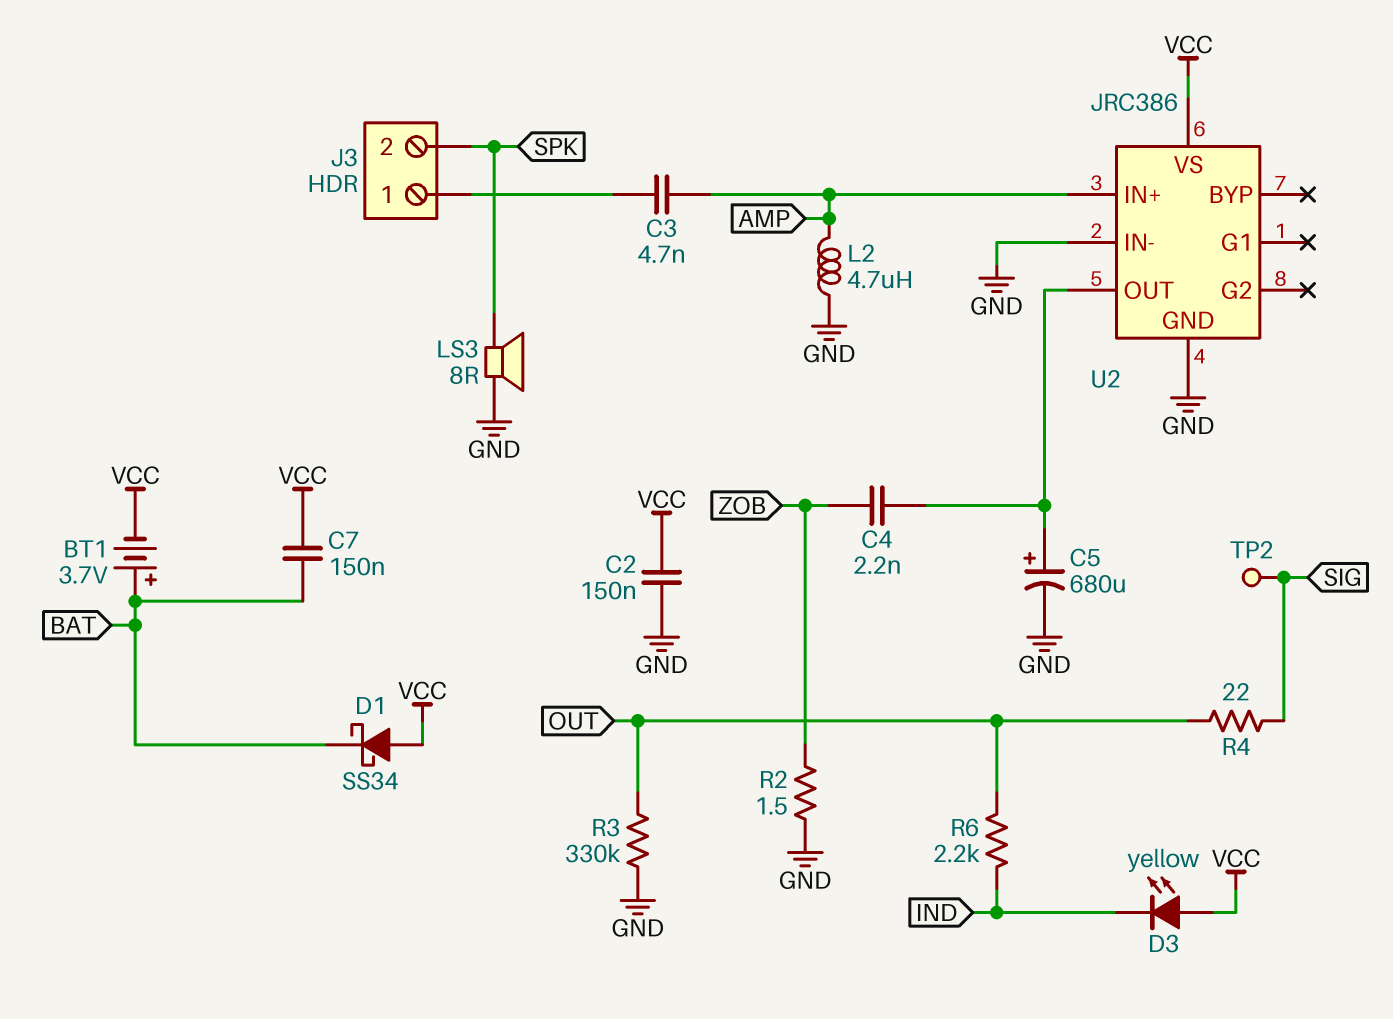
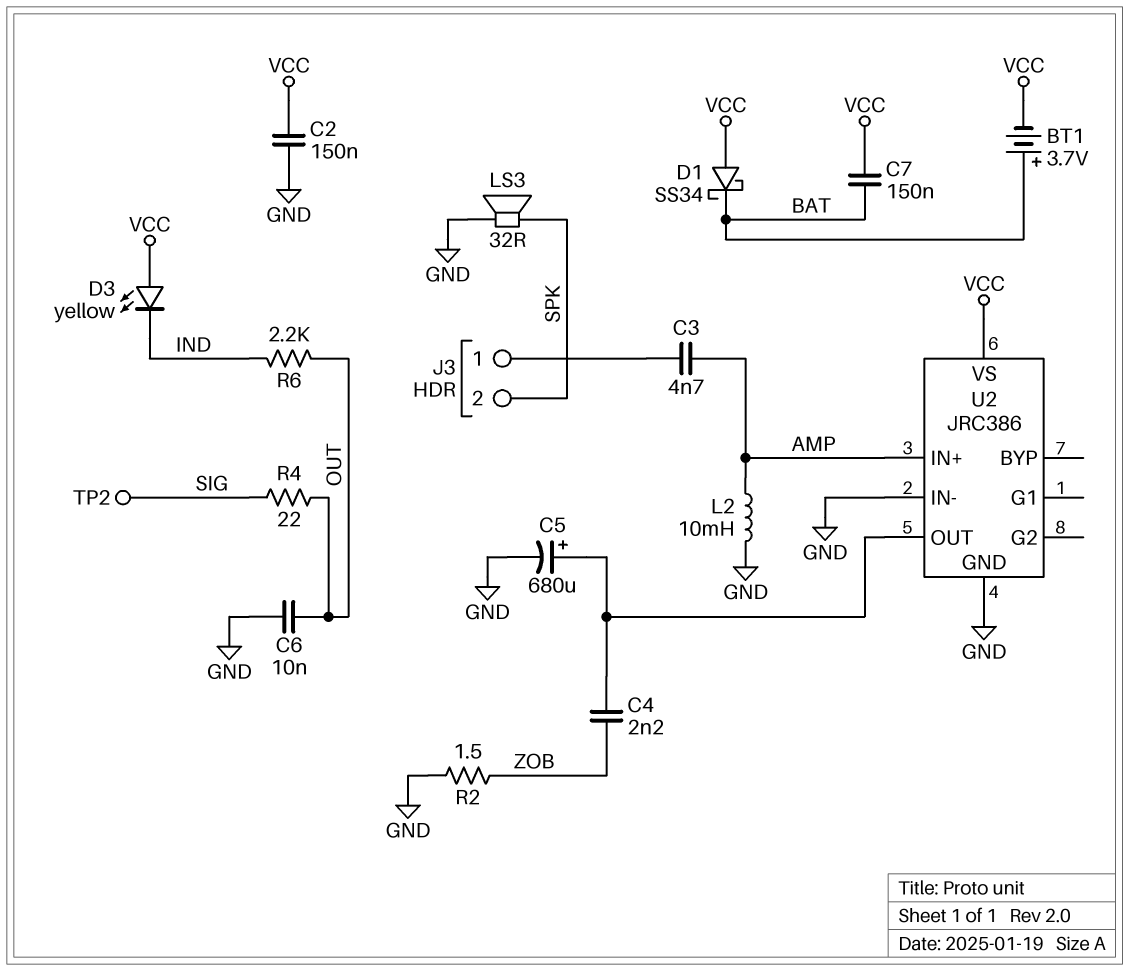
C6: none -> 10nF (GND, OUT)
L2: 4.7uH (AMP, GND) -> 10mH (AMP, GND)
LS3: speaker 8R (GND, SPK) -> speaker 32R (GND, SPK)
R3: 330k (GND, OUT) -> none

